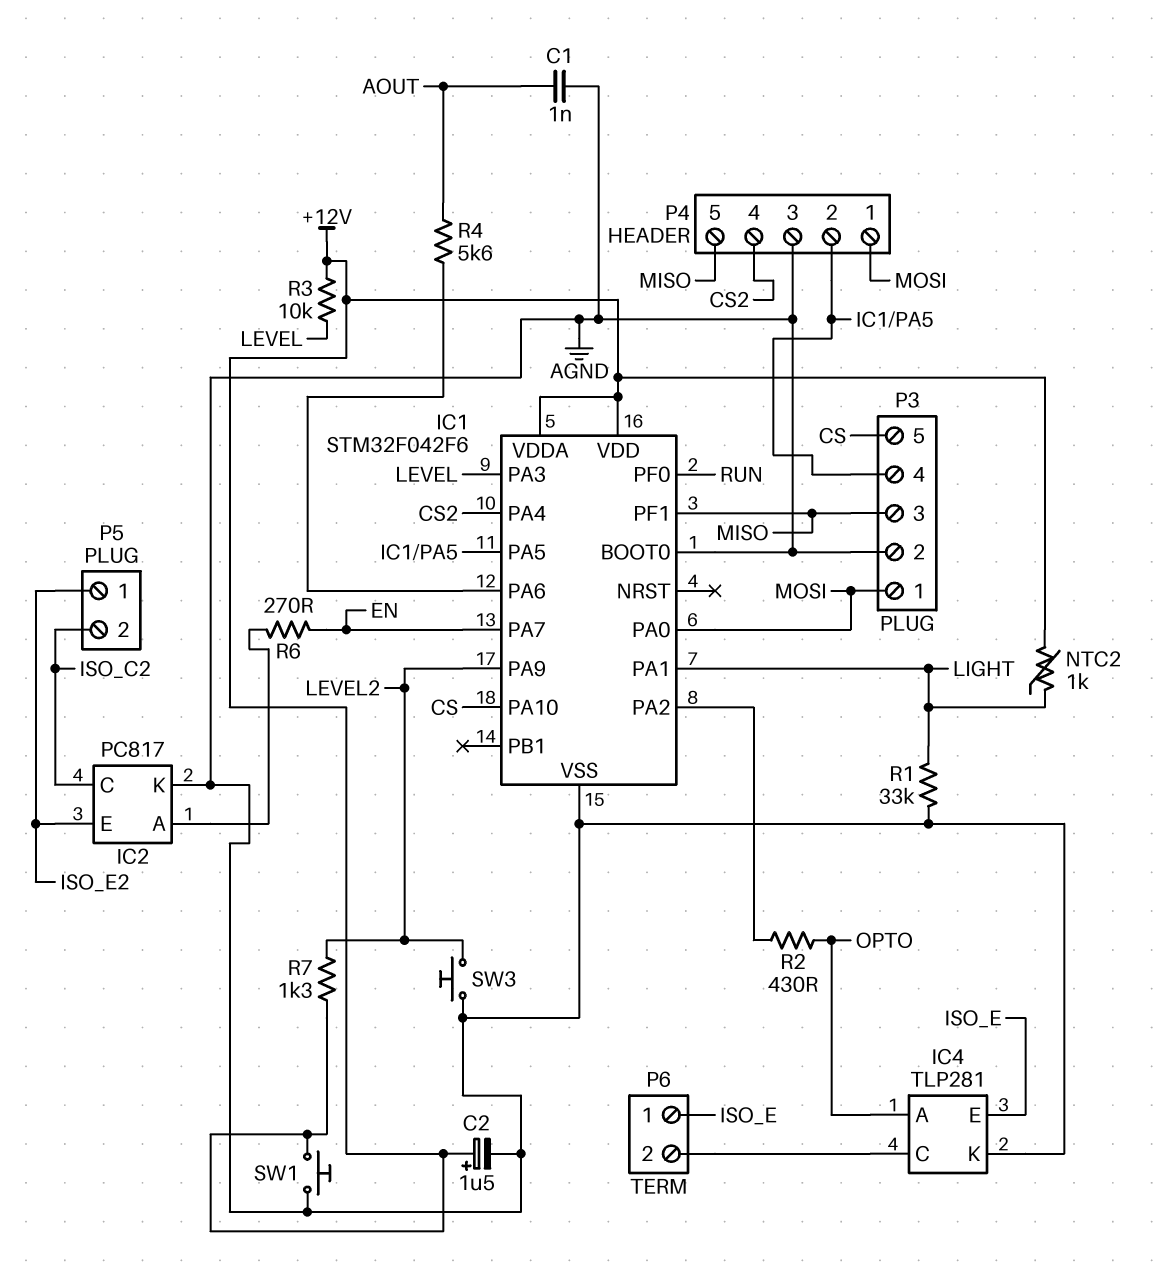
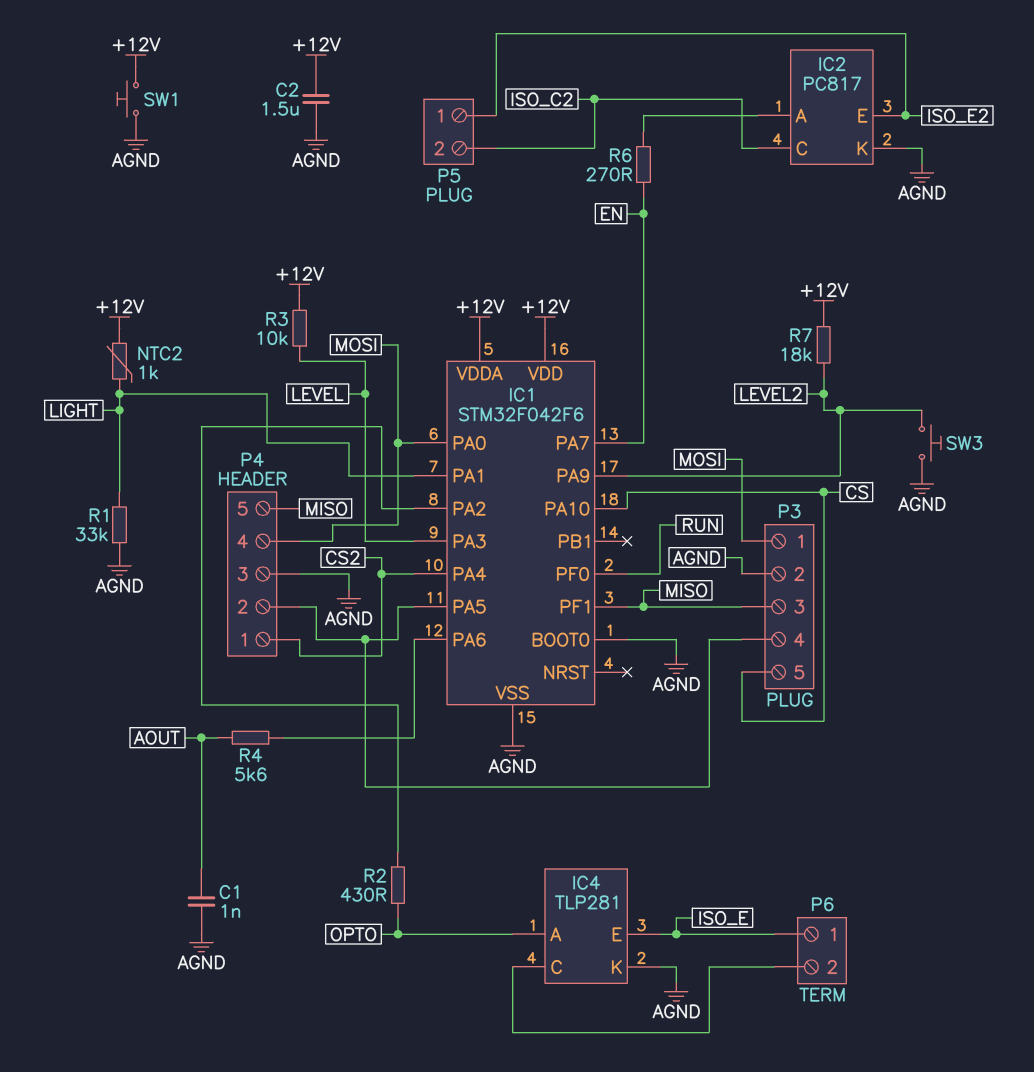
C2: 1.5uF (plus +12V, minus AGND) -> 1.5uF (+12V, AGND)
P4 pin 1: MOSI -> CS2
P4 pin 4: CS2 -> MOSI
R7: 1.3k (+12V, LEVEL2) -> 18k (+12V, LEVEL2)

